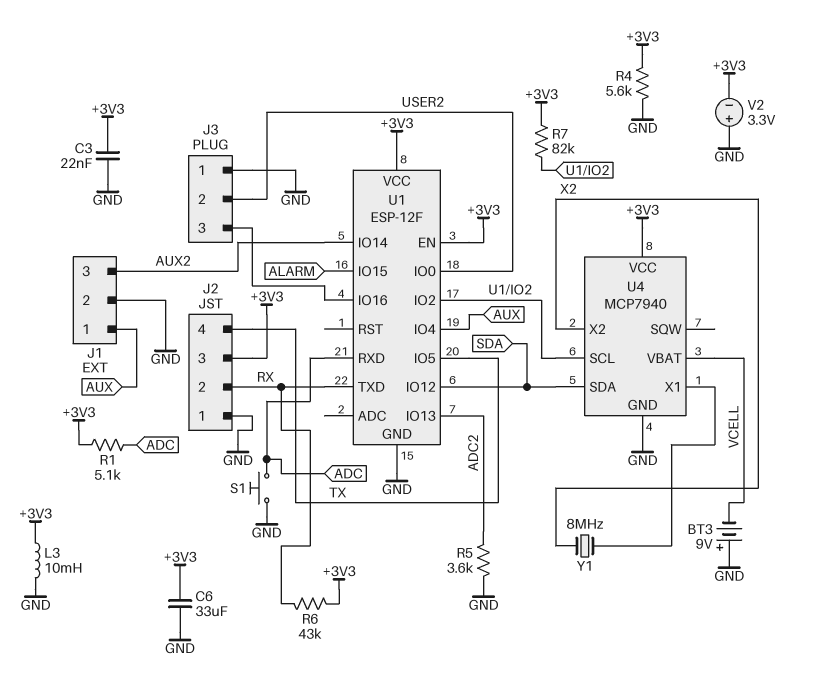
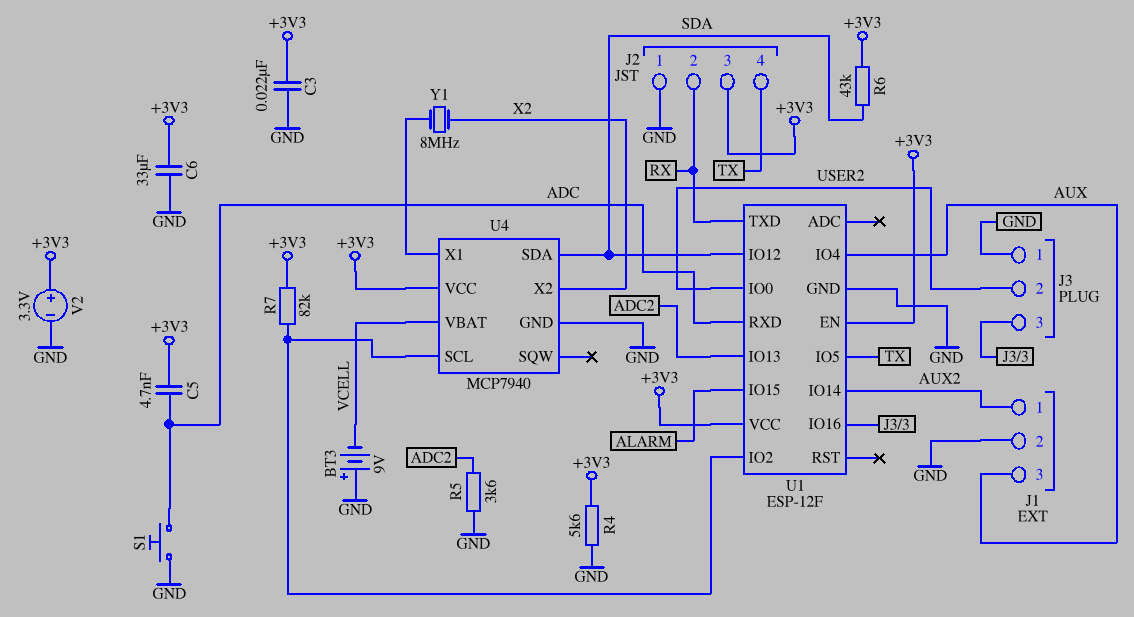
C5: none -> 4.7nF (+3V3, ADC)
J1 pin 1: AUX -> AUX2
J1 pin 3: AUX2 -> AUX
L3: 10mH (+3V3, GND) -> none
R1: 5.1k (+3V3, ADC) -> none
R6: 43k (+3V3, RX) -> 43k (+3V3, SDA)
V2: 3.3V (plus GND, minus +3V3) -> 3.3V (plus +3V3, minus GND)

